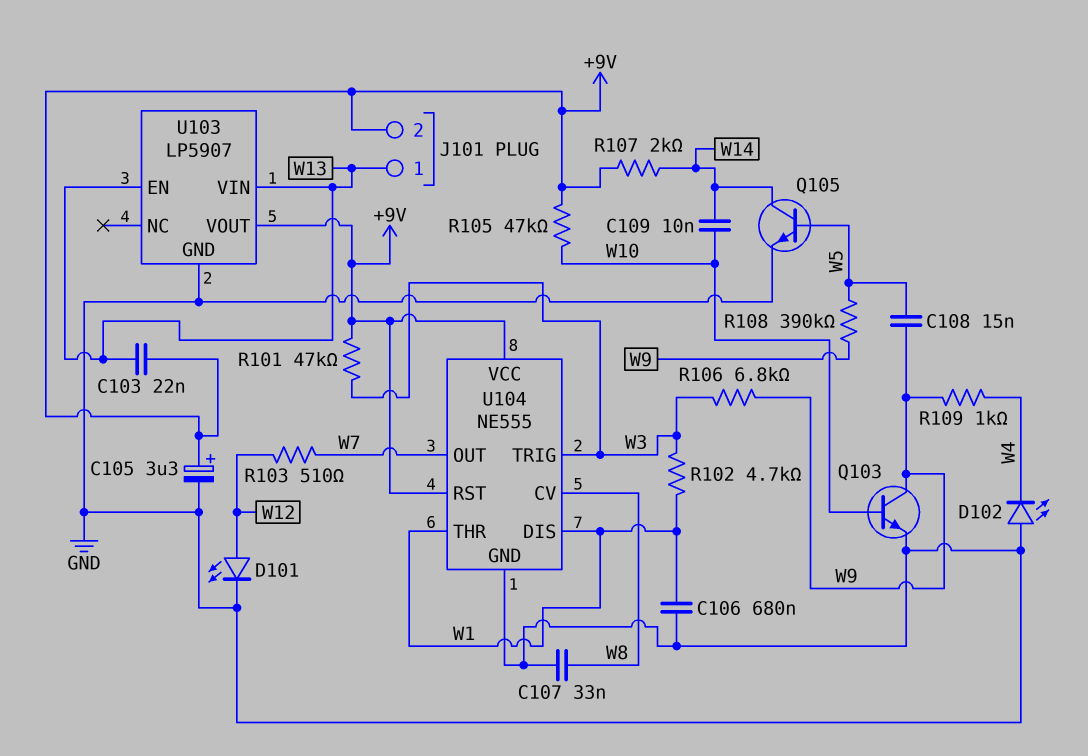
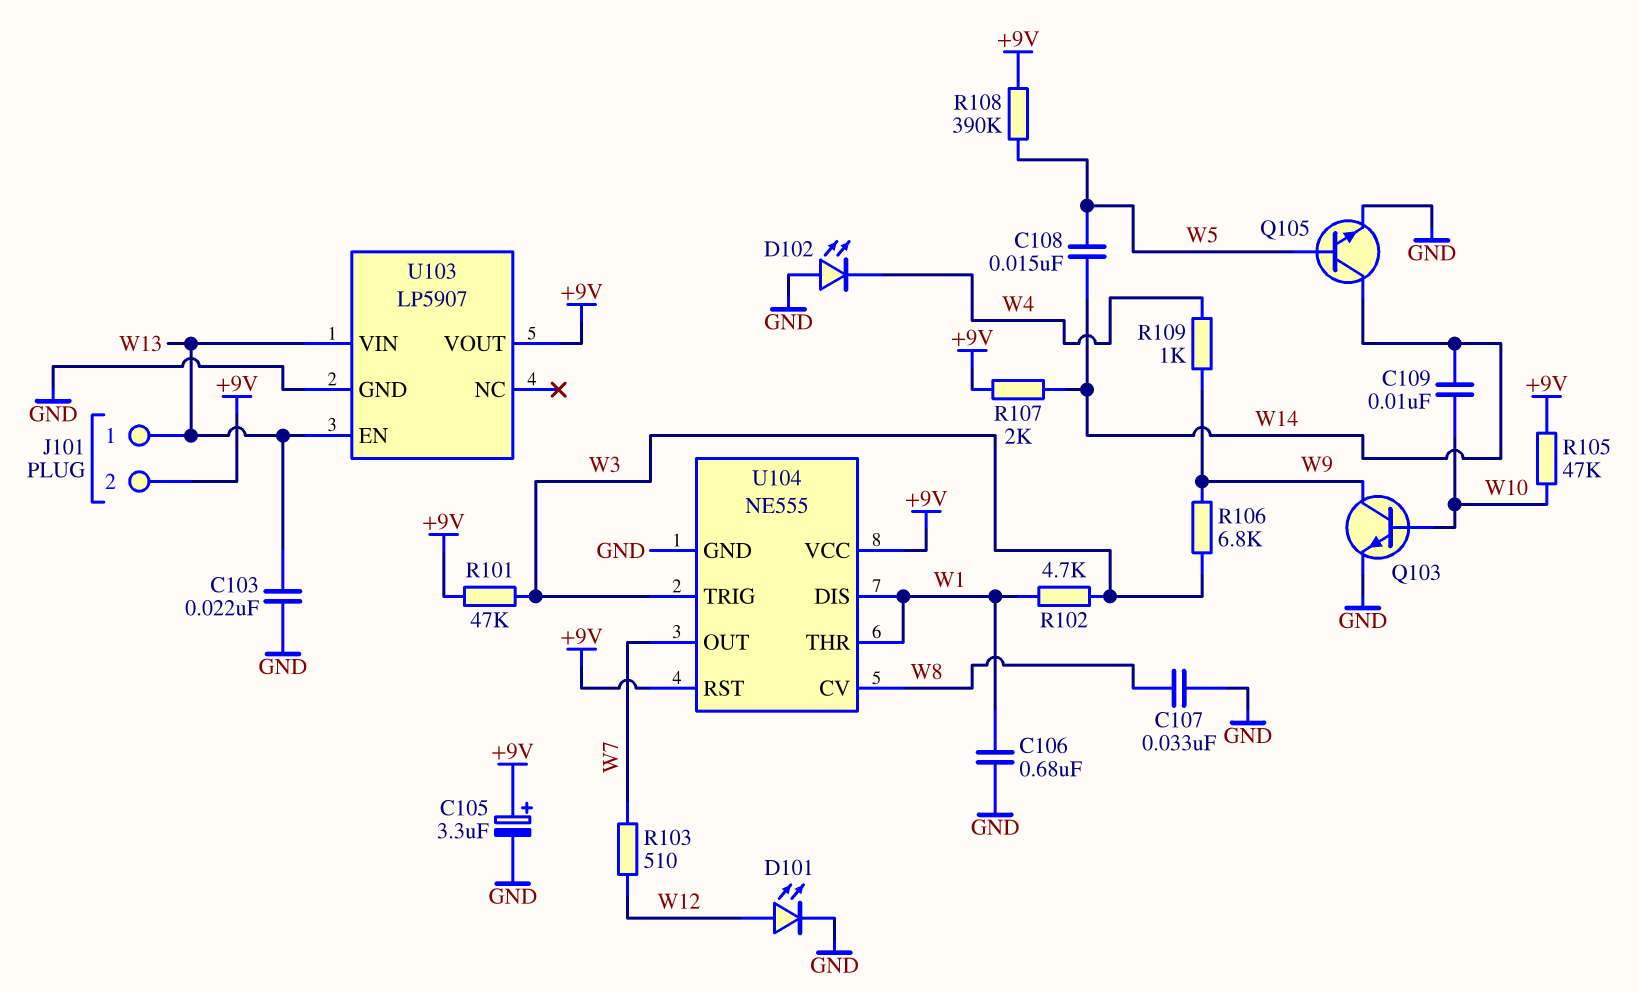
C103: 22nF (+9V, W13) -> 22nF (GND, W13)
C108: 15nF (W5, W9) -> 15nF (W5, W14)
R108: 390k (W5, W9) -> 390k (+9V, W5)

